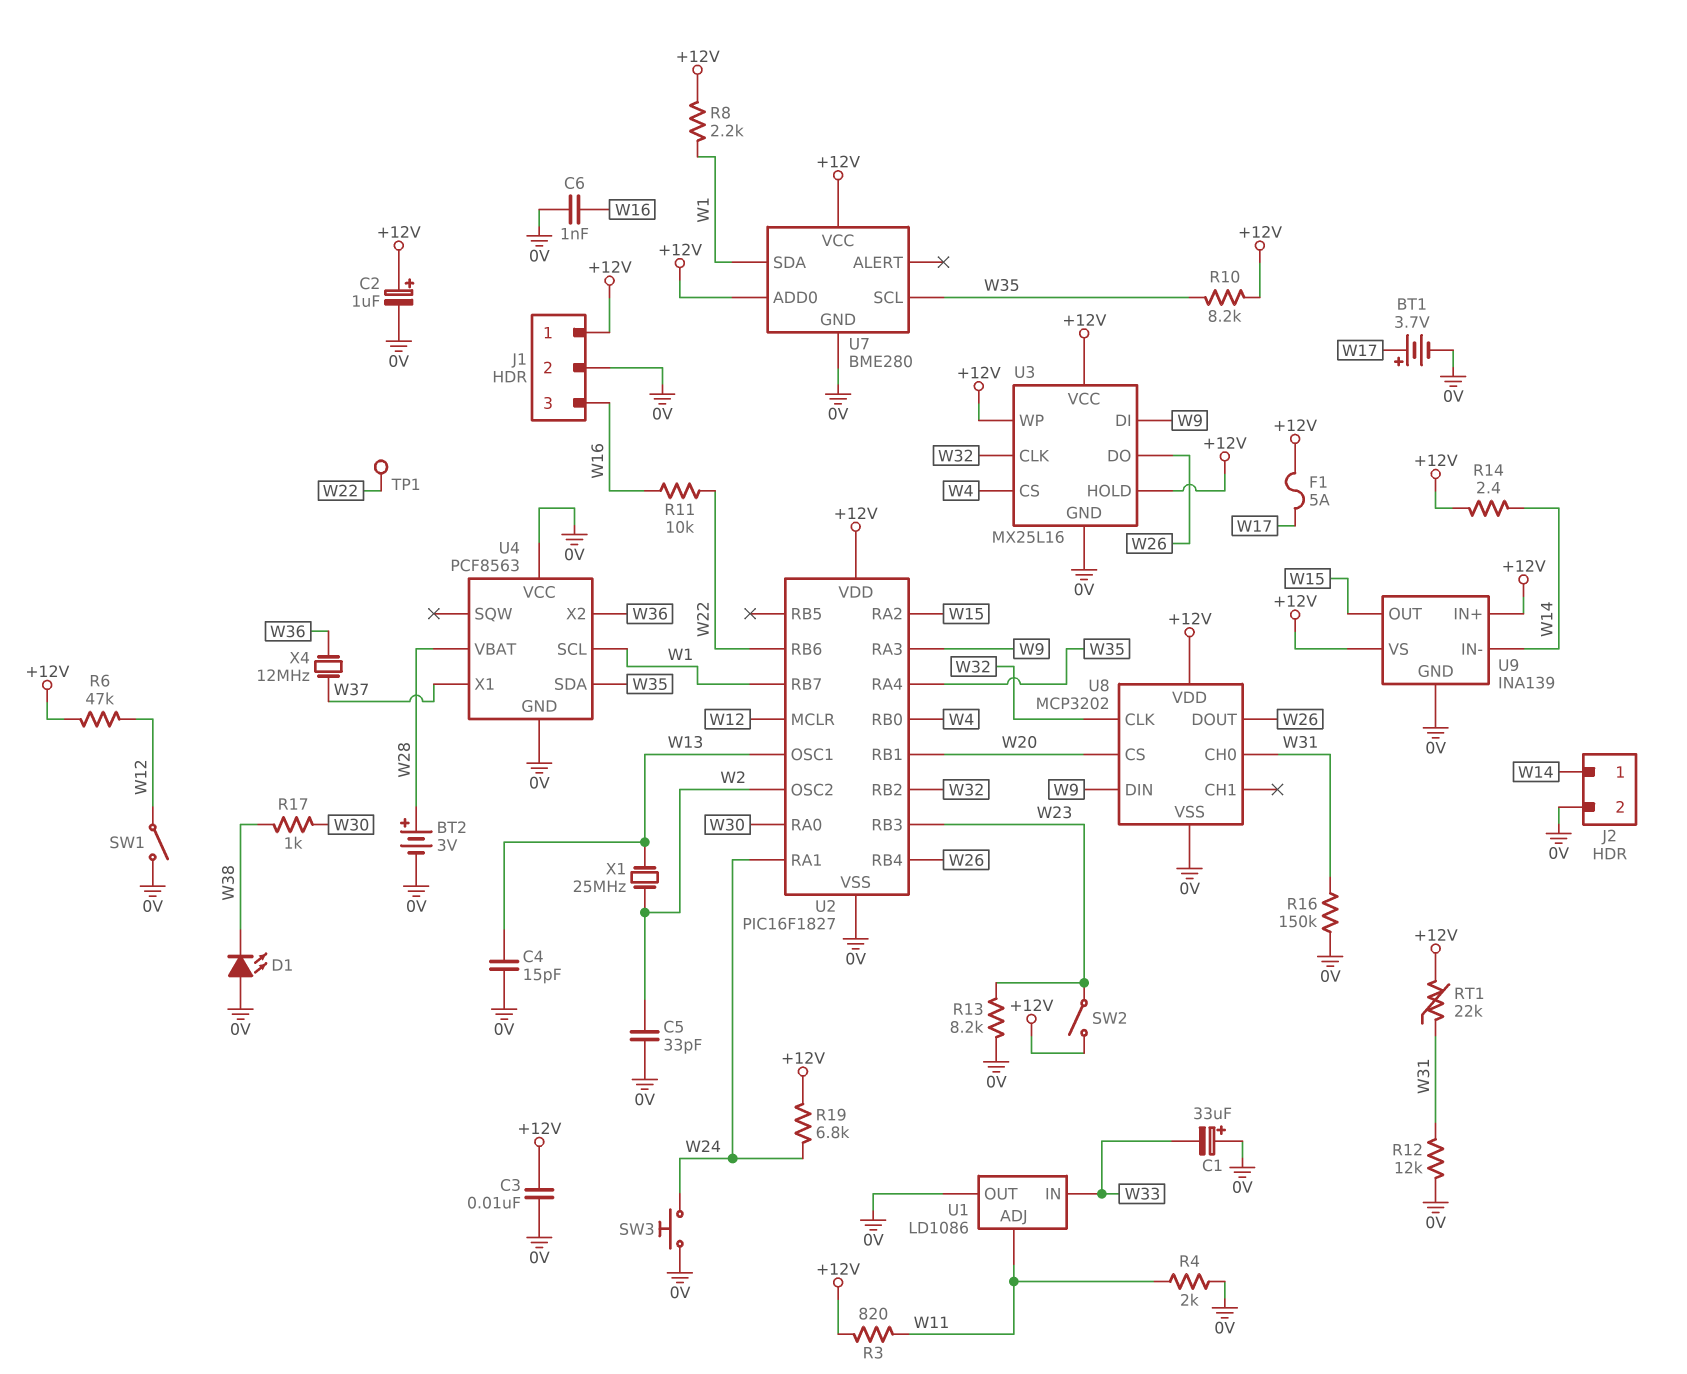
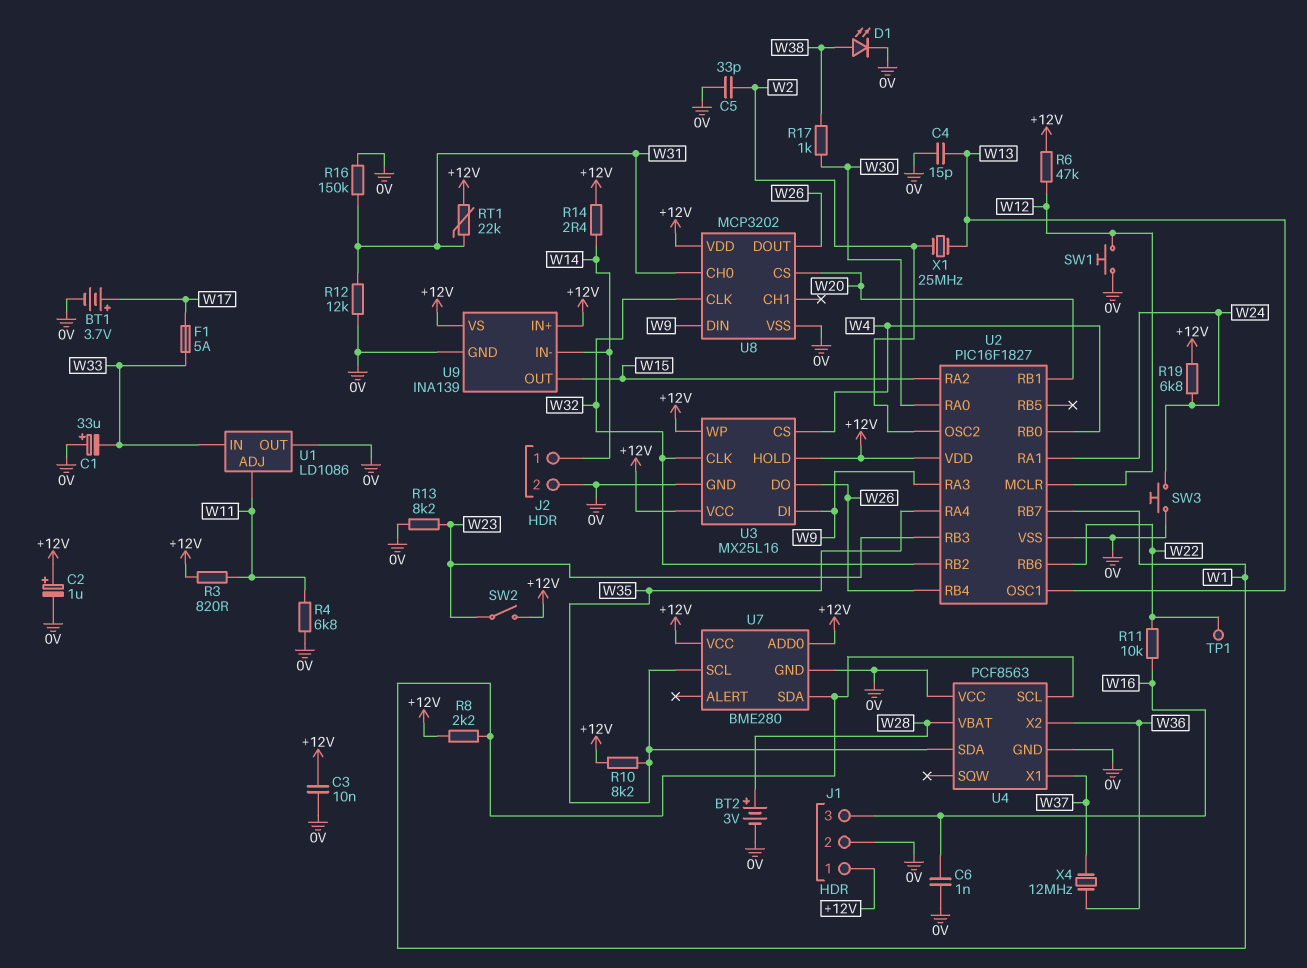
D1: LED (A 0V, K W38) -> LED (A W38, K 0V)
F1: 5A (+12V, W17) -> 5A (W17, W33)
R4: 2k (0V, W11) -> 6.8k (0V, W11)
SW1: switch (0V, W12) -> button (0V, W12)

